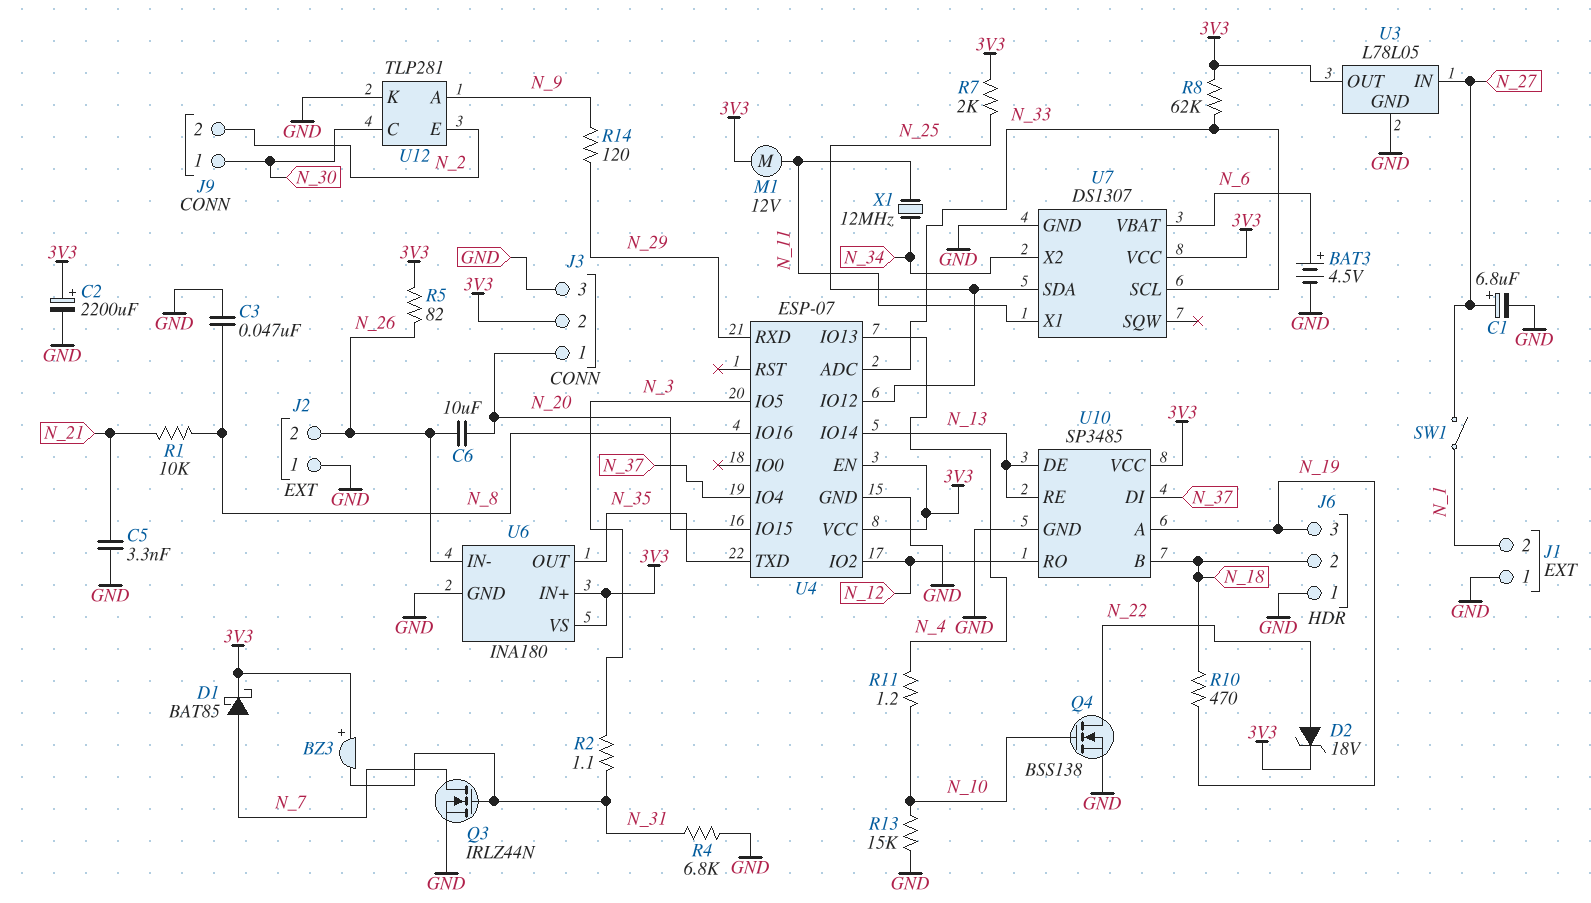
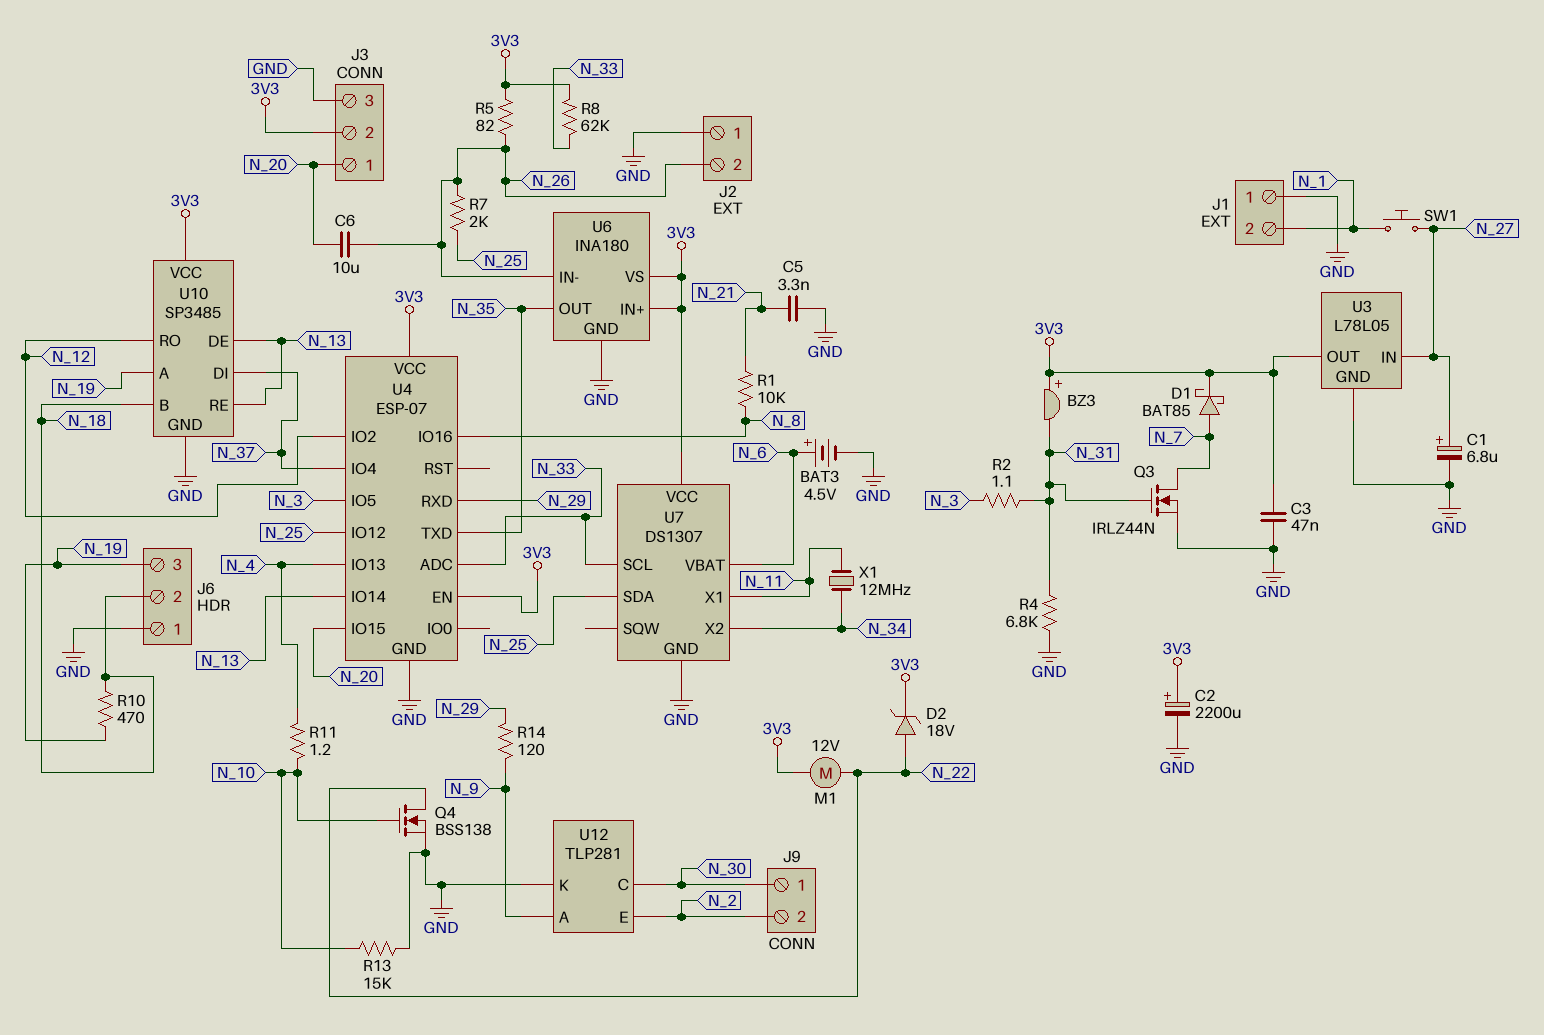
C3: 47nF (GND, N_8) -> 47nF (3V3, GND)
M1: motor 12V (3V3, N_11) -> motor 12V (3V3, N_22)
R7: 2k (3V3, N_25) -> 2k (N_25, N_26)
SW1: switch (N_1, N_27) -> button (N_1, N_27)

